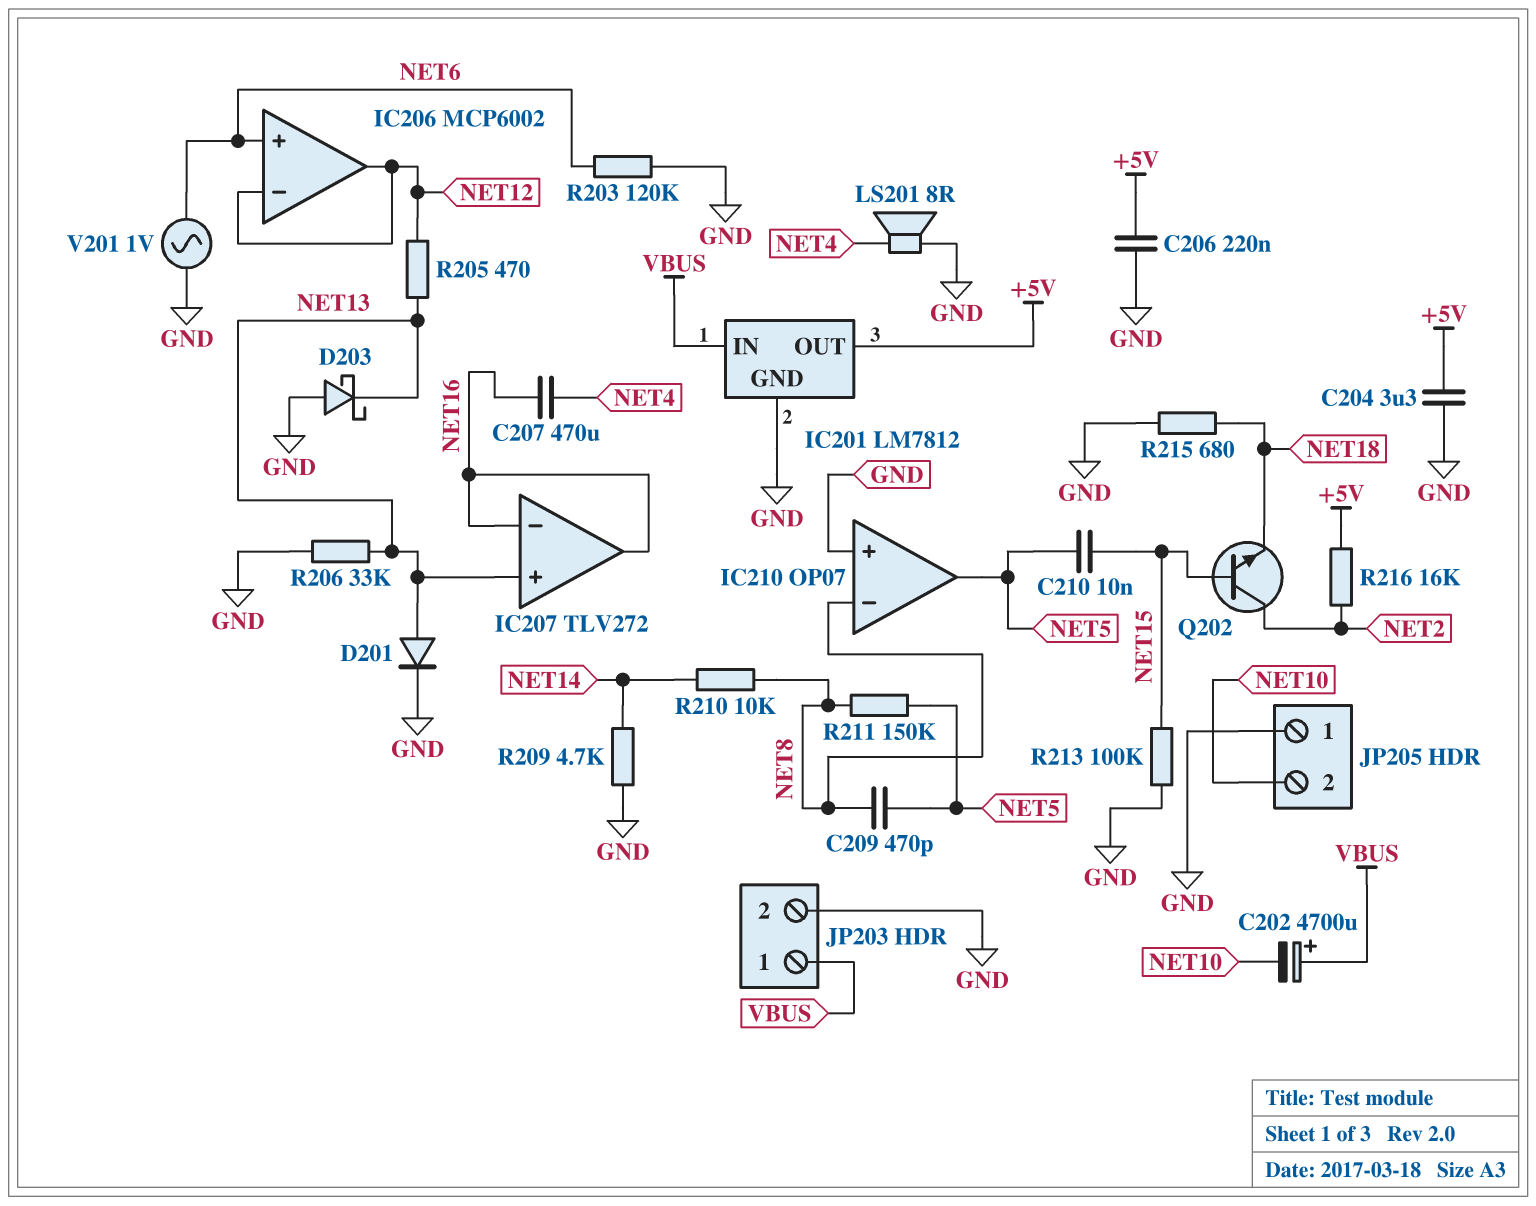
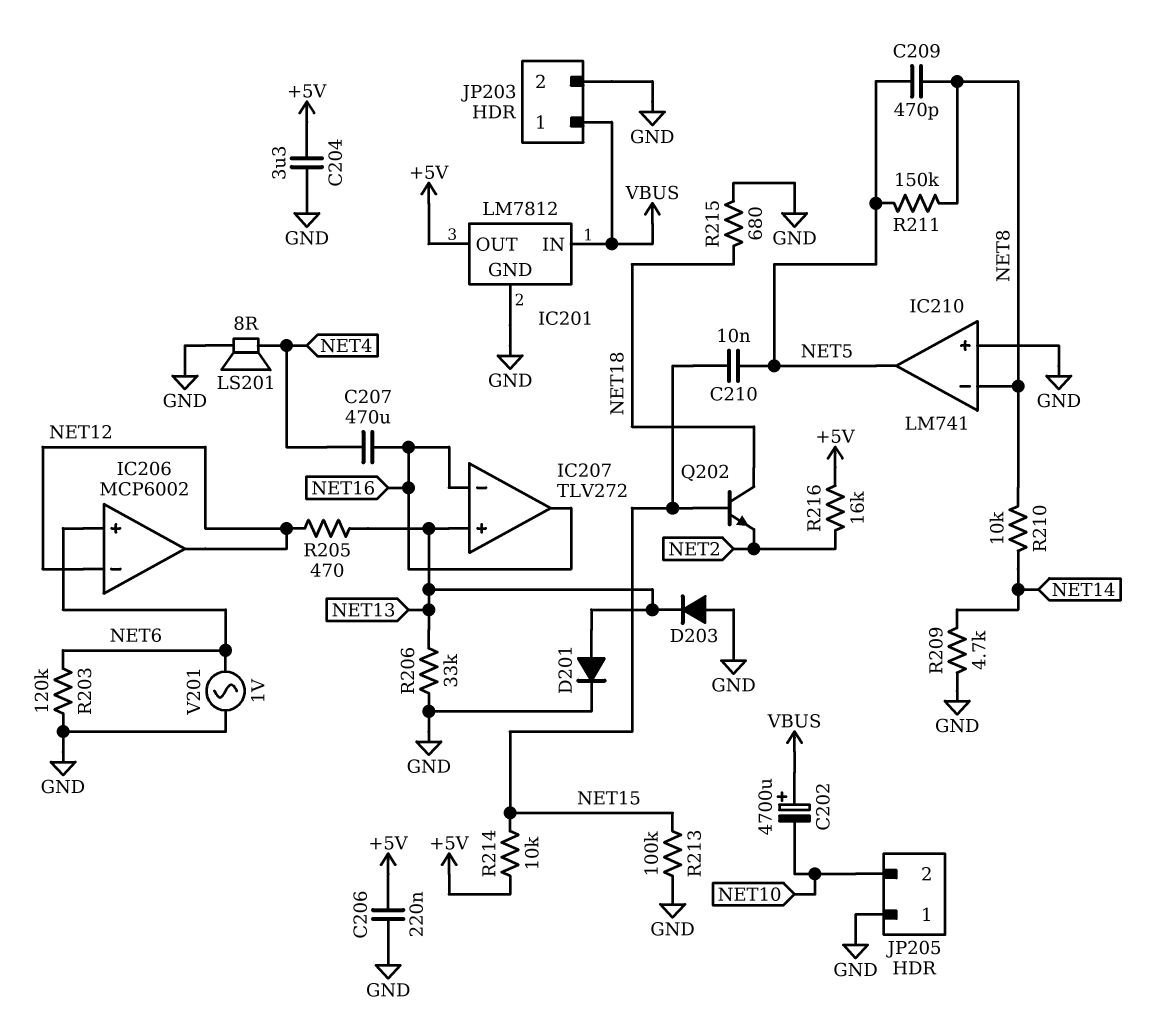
D203: schottky (A GND, K NET13) -> diode (A GND, K NET13)
IC210: OP07 -> LM741
Q202: NPN (B NET15, C NET2, E NET18) -> NPN (B NET15, C NET18, E NET2)
R214: none -> 10k (+5V, NET15)

